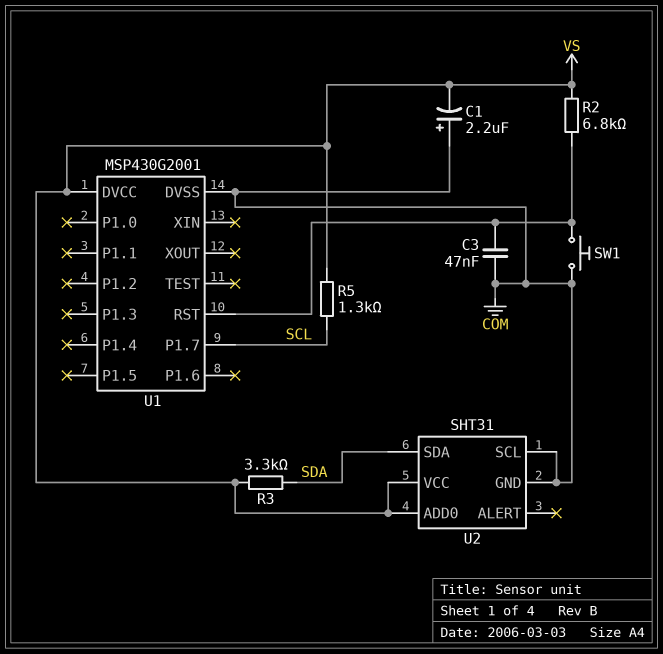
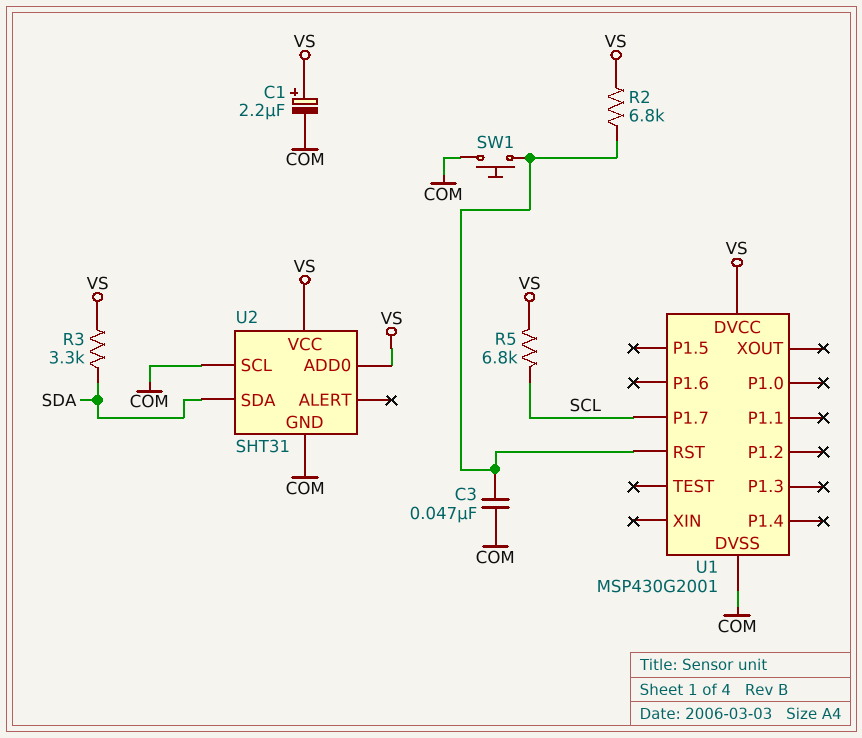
C1: 2.2uF (plus COM, minus VS) -> 2.2uF (plus VS, minus COM)
R5: 1.3k (SCL, VS) -> 6.8k (SCL, VS)

